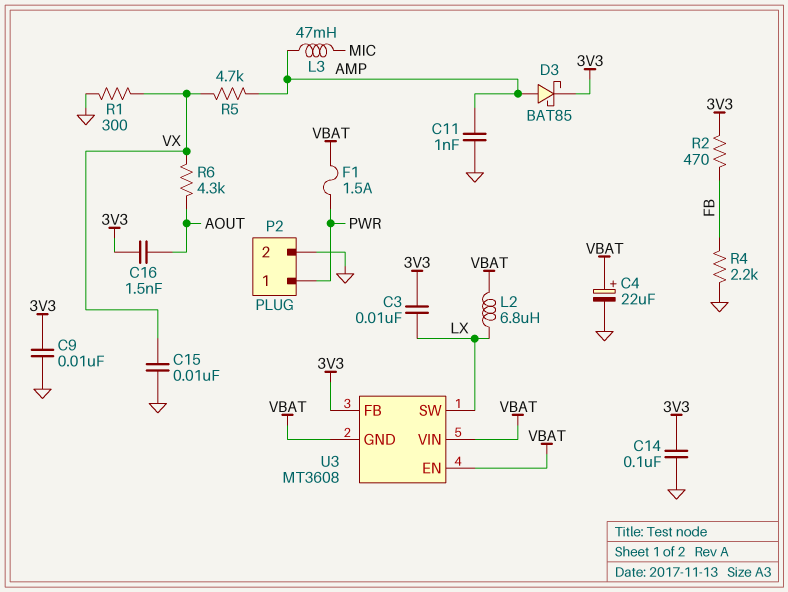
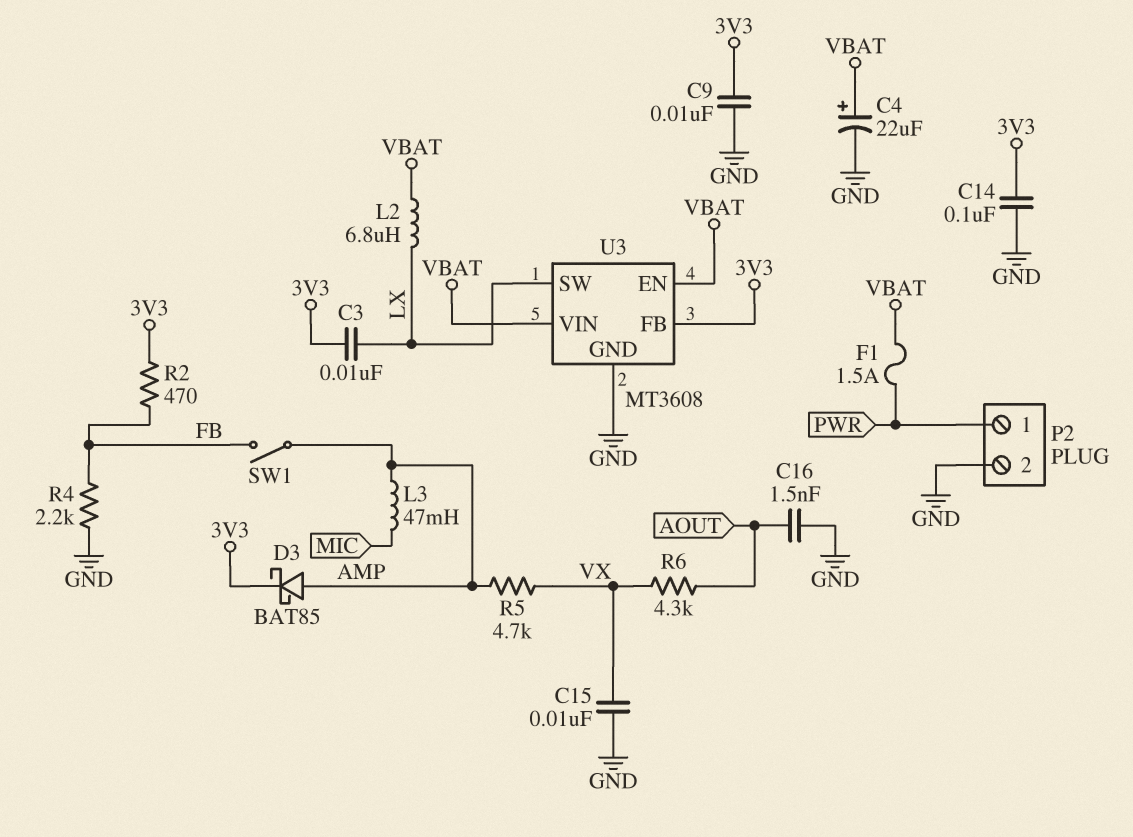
C11: 1nF (AMP, GND) -> none
C16: 1.5nF (3V3, AOUT) -> 1.5nF (AOUT, GND)
R1: 300 (GND, VX) -> none
SW1: none -> switch (AMP, FB)
U3 pin GND: VBAT -> GND

